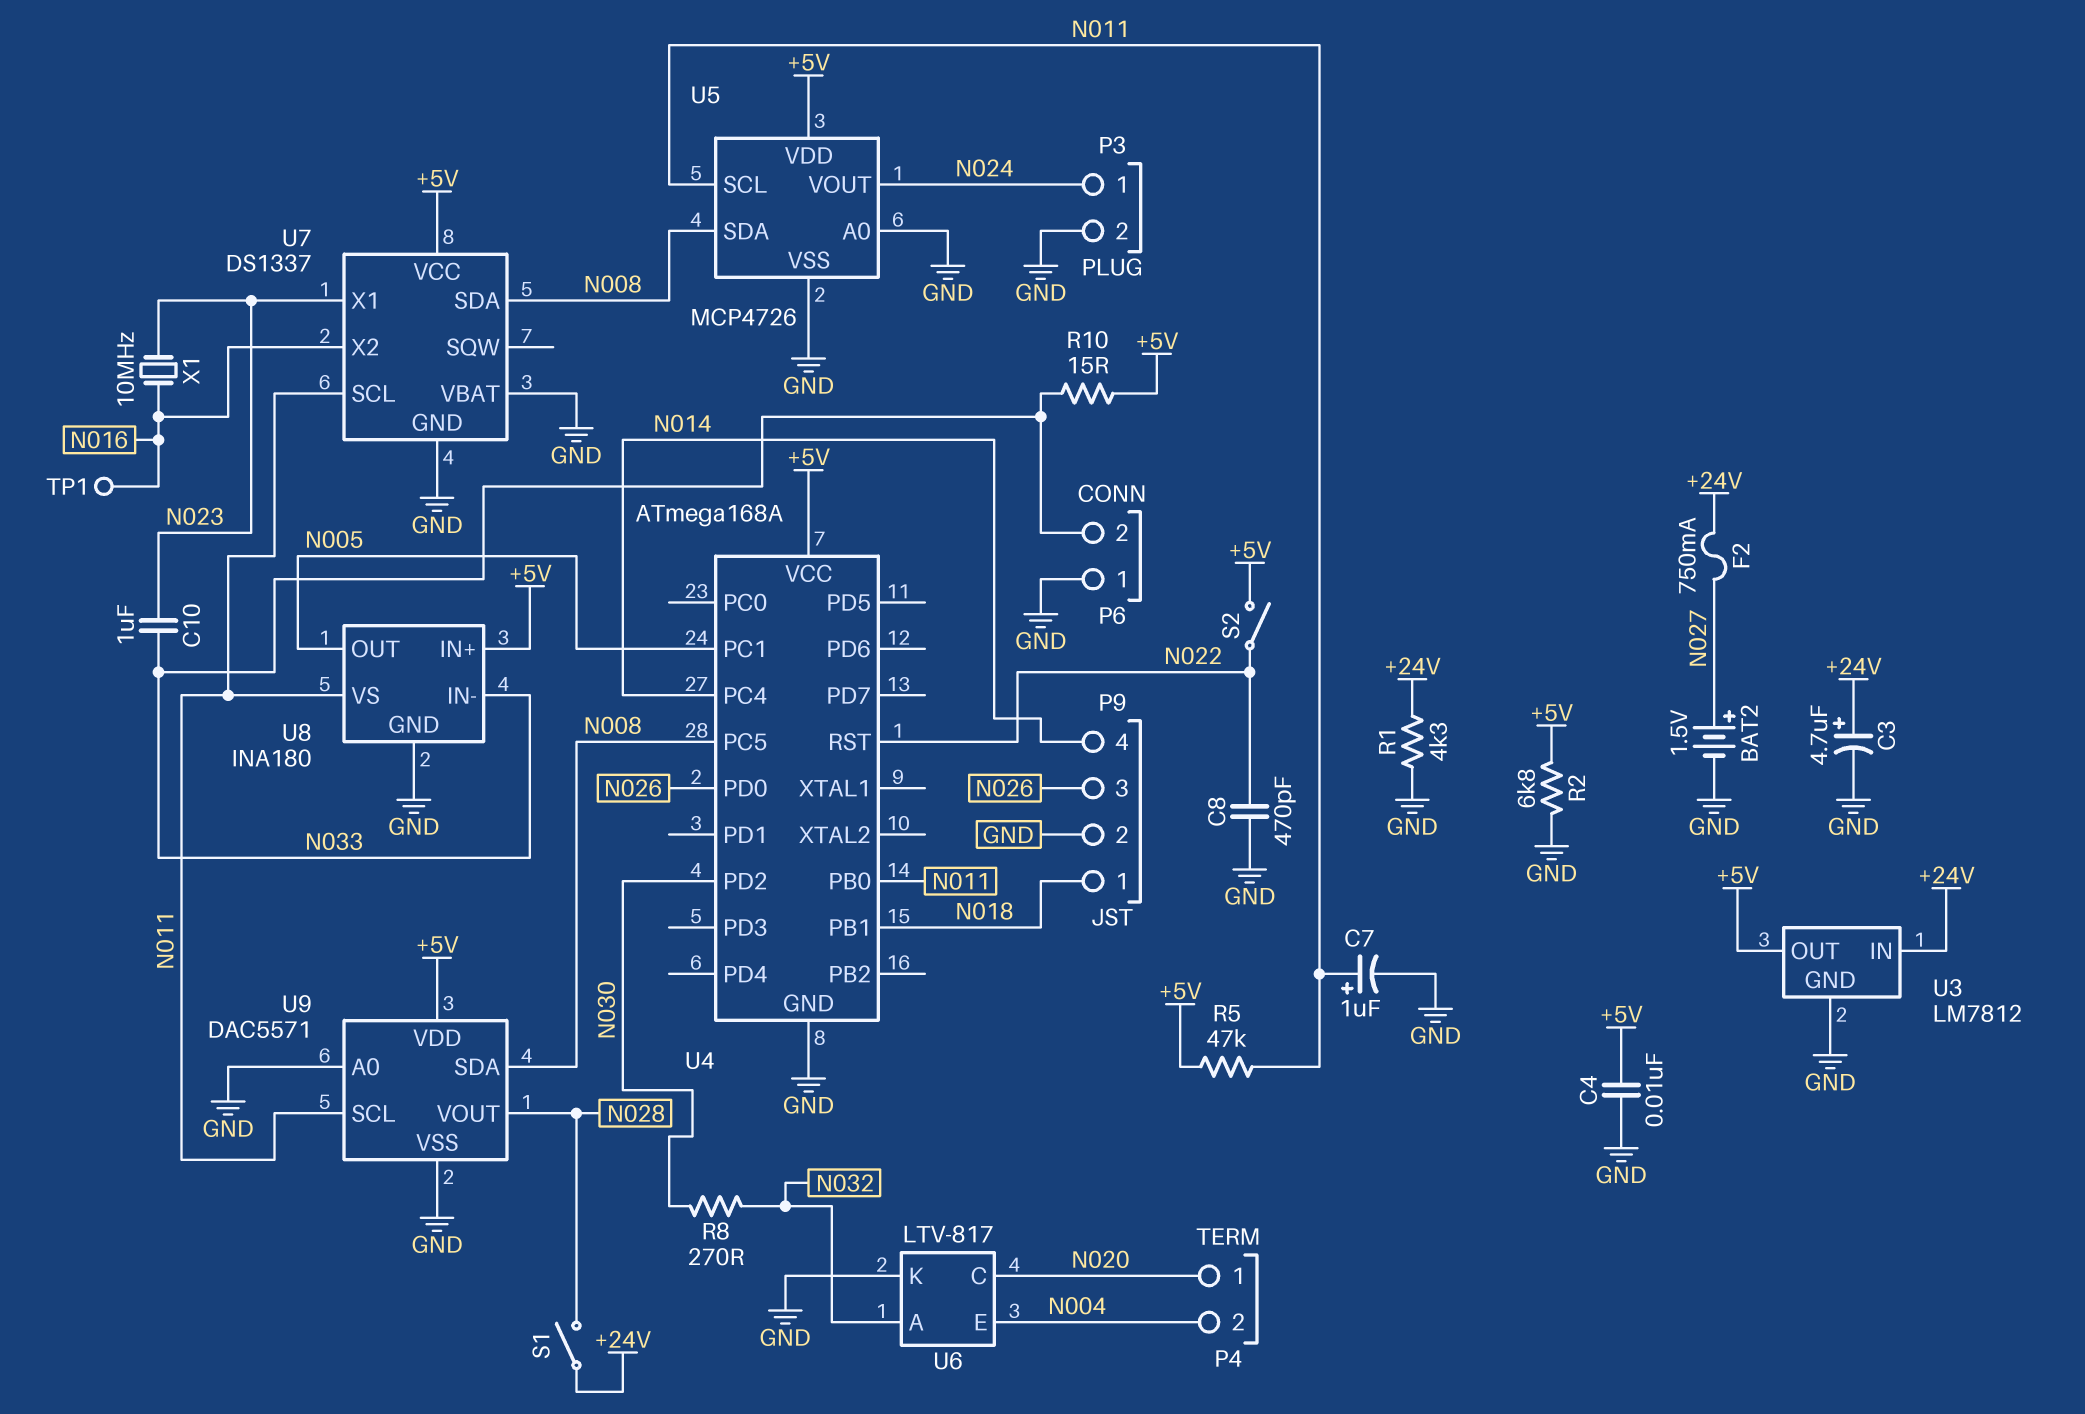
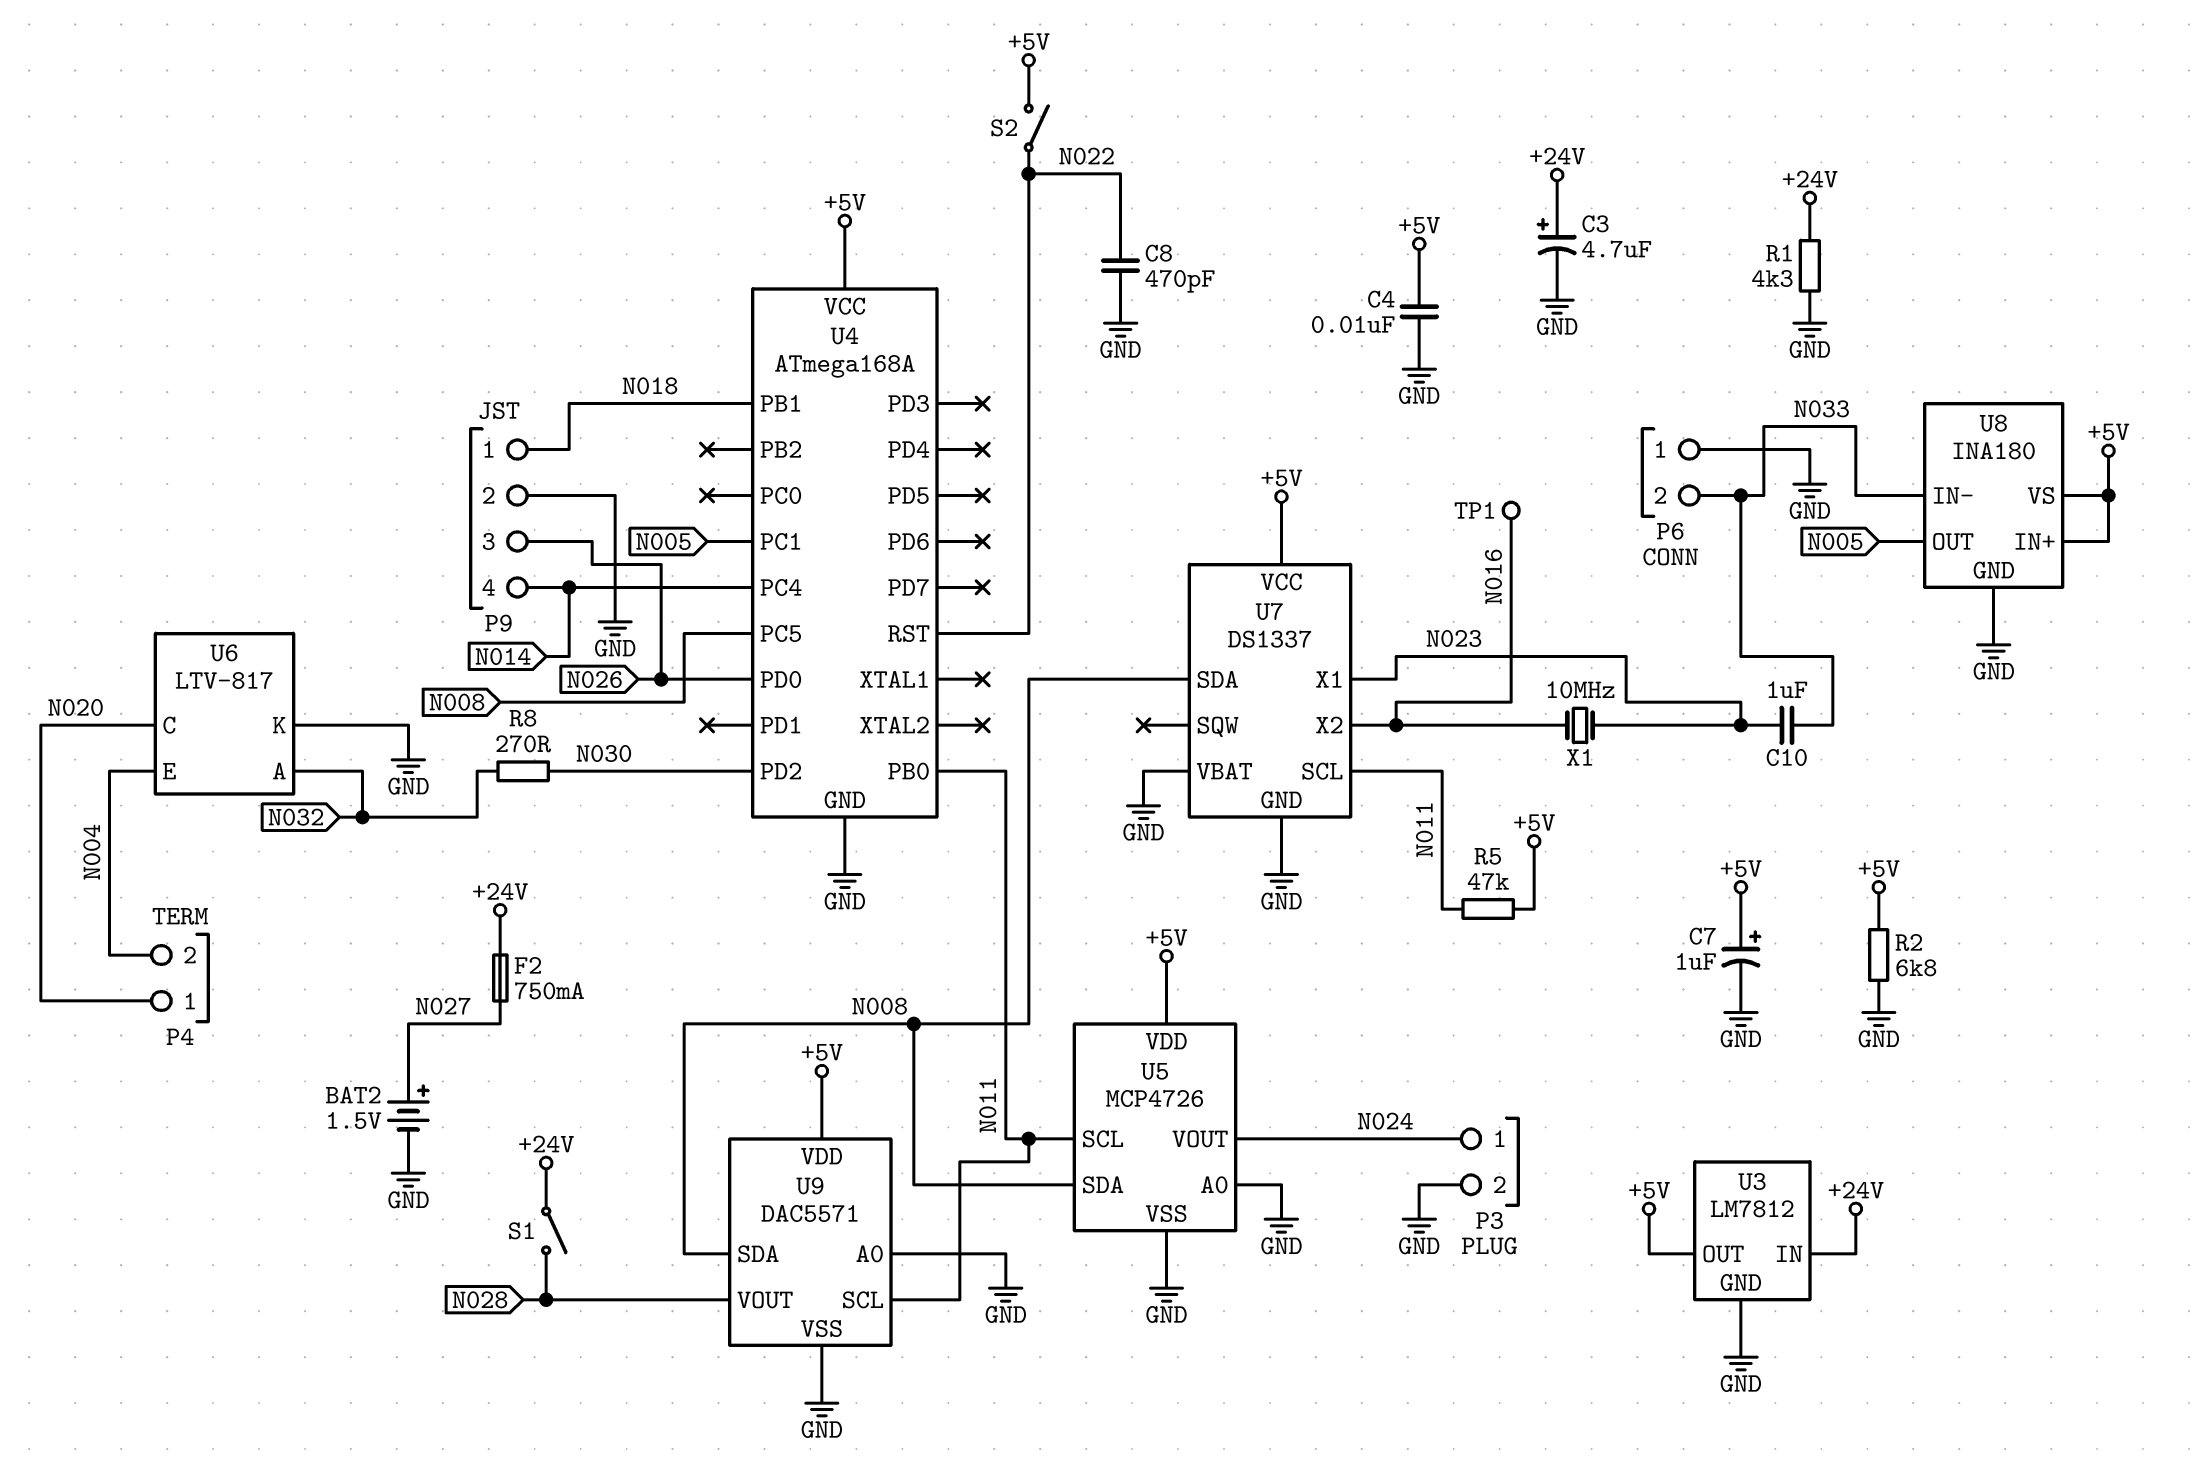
C7: 1uF (plus N011, minus GND) -> 1uF (plus +5V, minus GND)
R10: 15 (+5V, N033) -> none
U8 pin VS: N011 -> +5V

